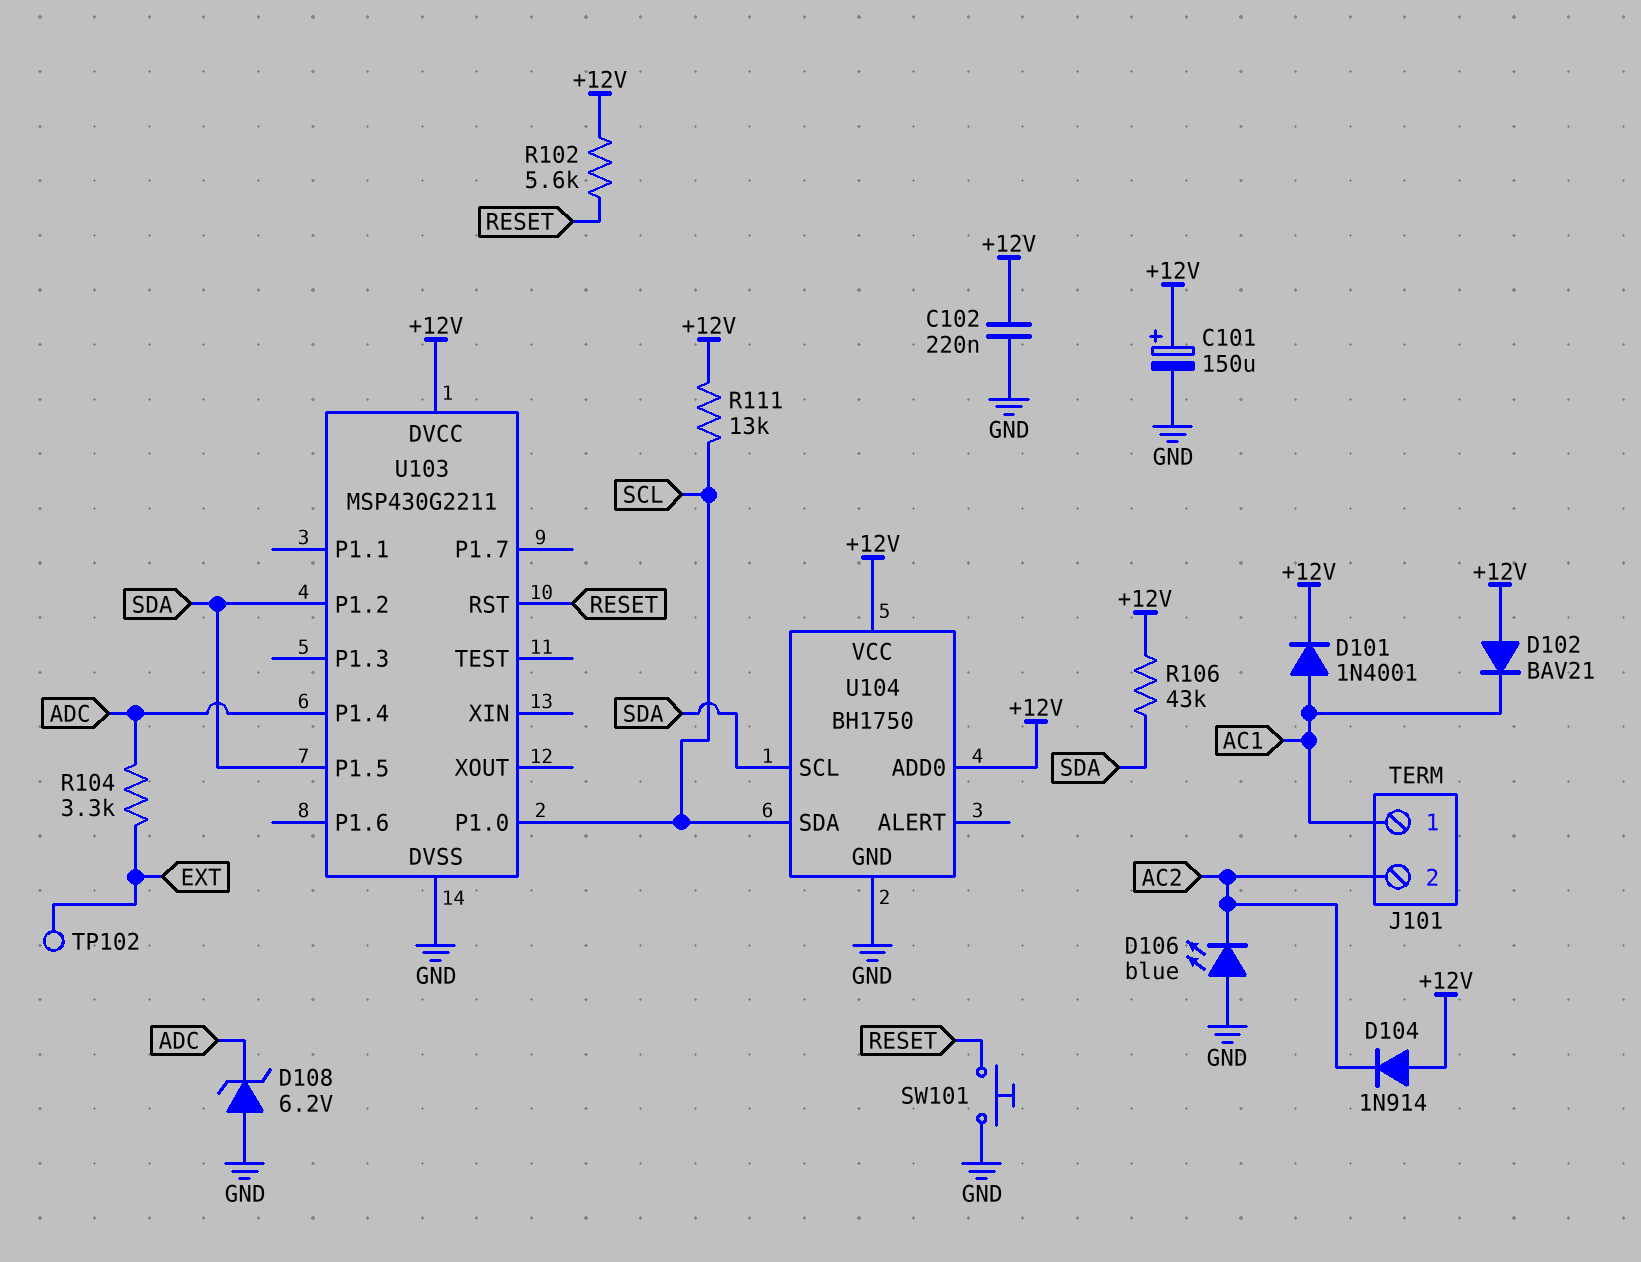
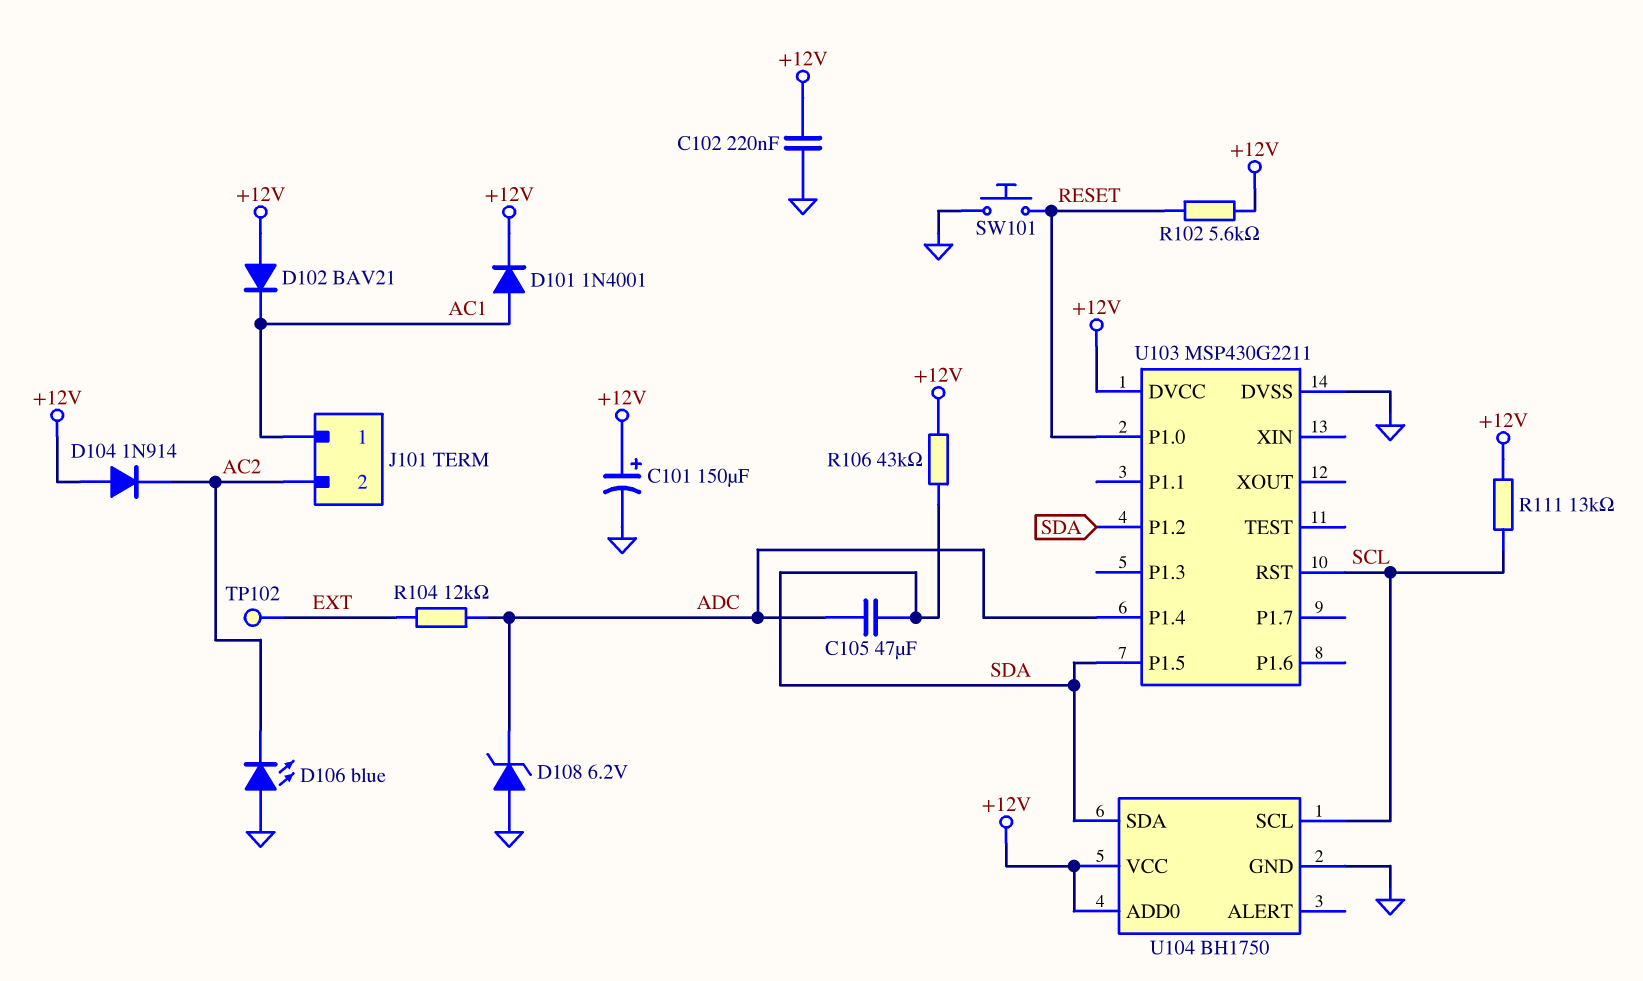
C105: none -> 47uF (ADC, SDA)
R104: 3.3k (ADC, EXT) -> 12k (ADC, EXT)
U103 pin P1.0: SCL -> RESET
U103 pin RST: RESET -> SCL
U104 pin SCL: SDA -> SCL
U104 pin SDA: SCL -> SDA

